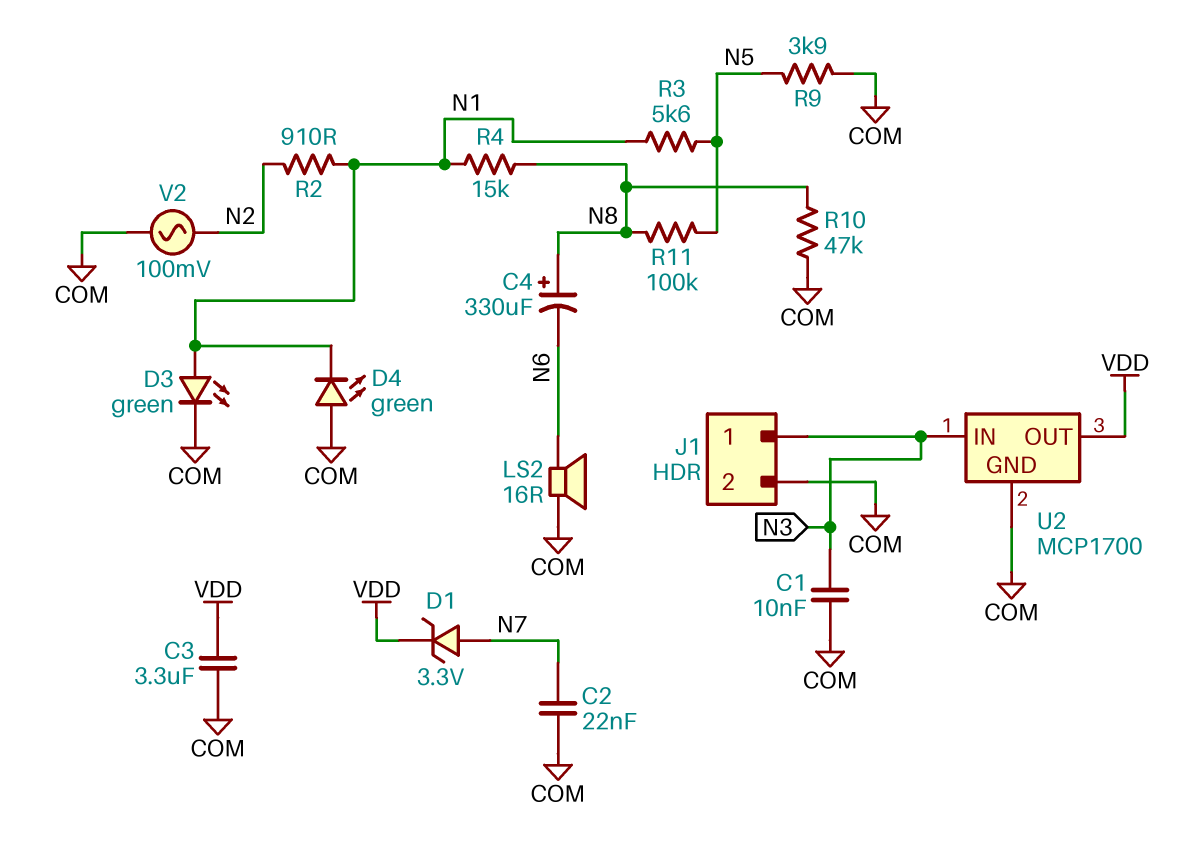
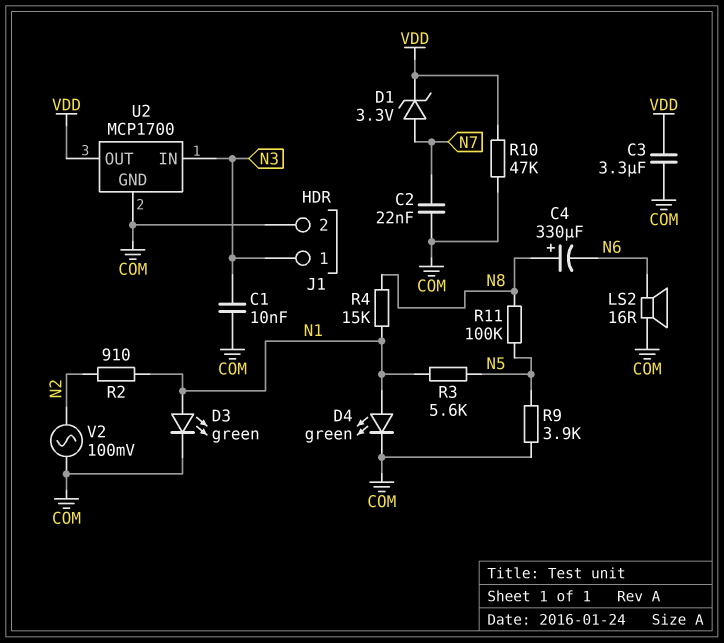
D4: LED green (A COM, K N1) -> LED green (A N1, K COM)
R10: 47k (COM, N8) -> 47k (COM, VDD)

